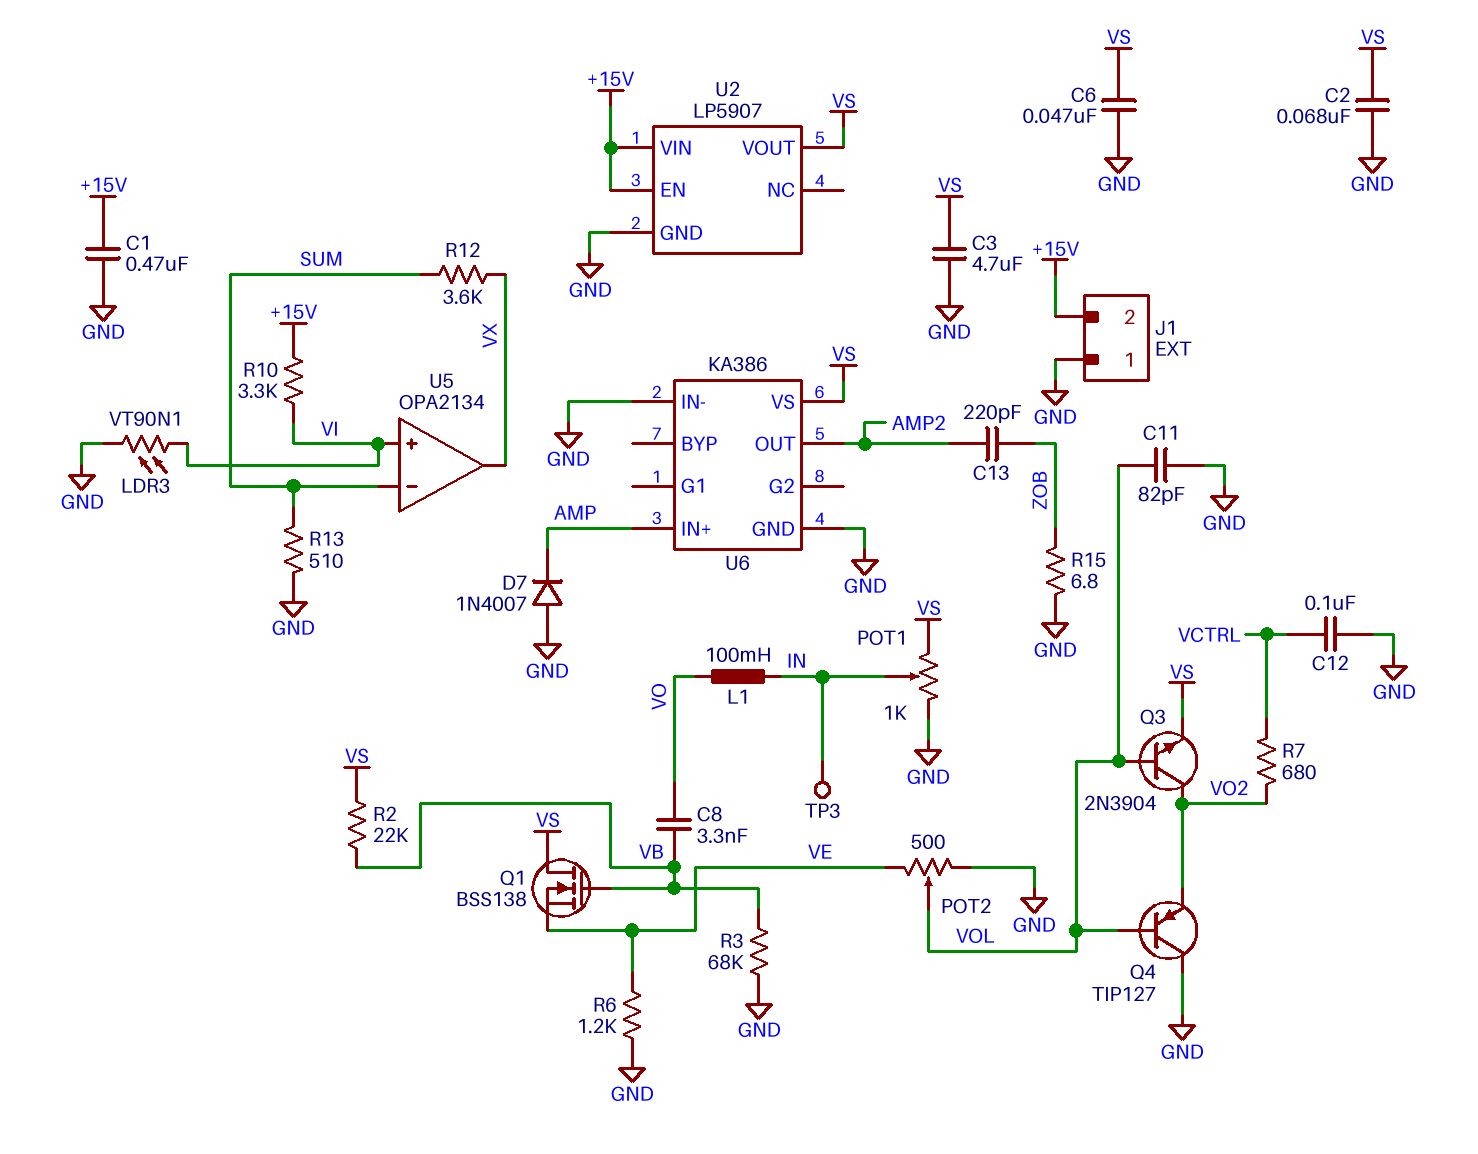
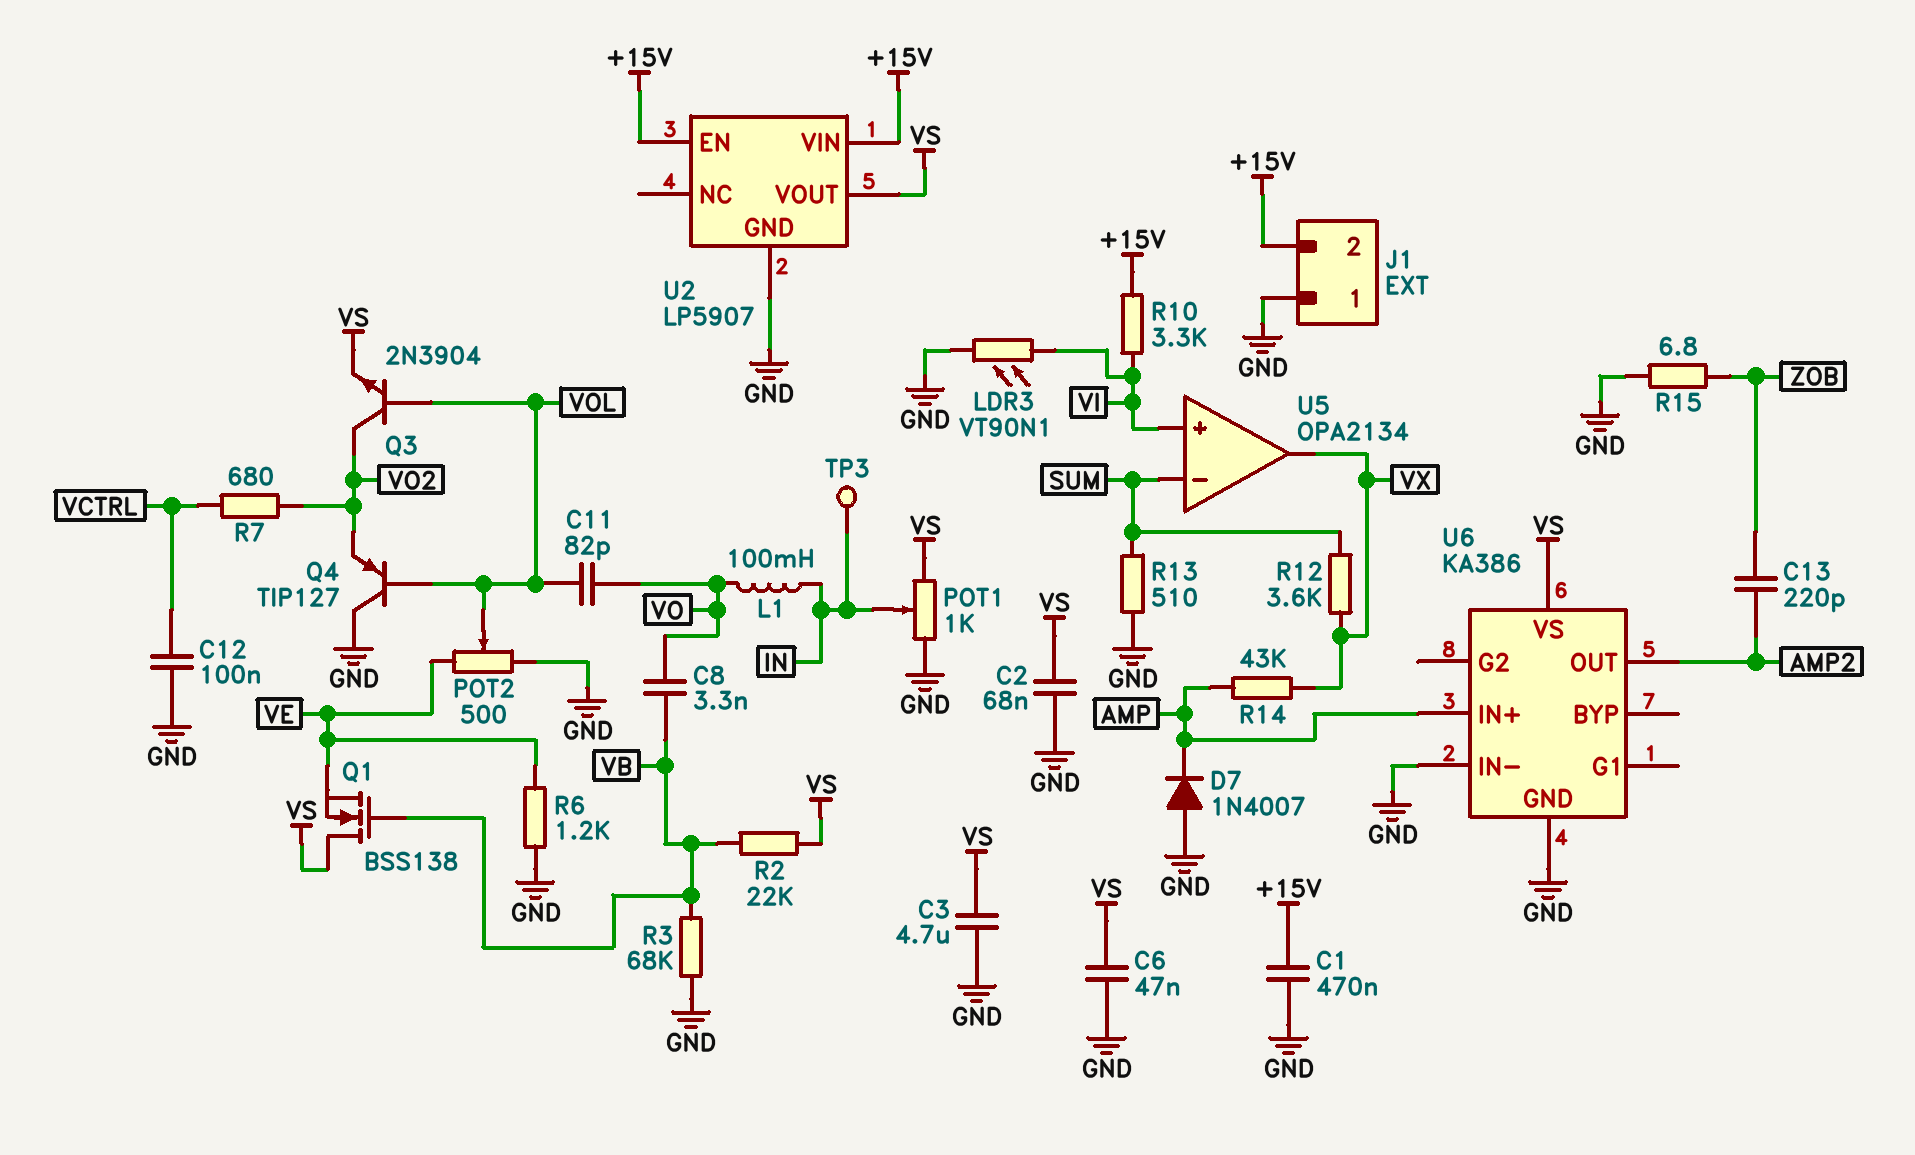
C11: 82pF (GND, VOL) -> 82pF (VO, VOL)
R14: none -> 43k (AMP, VX)

